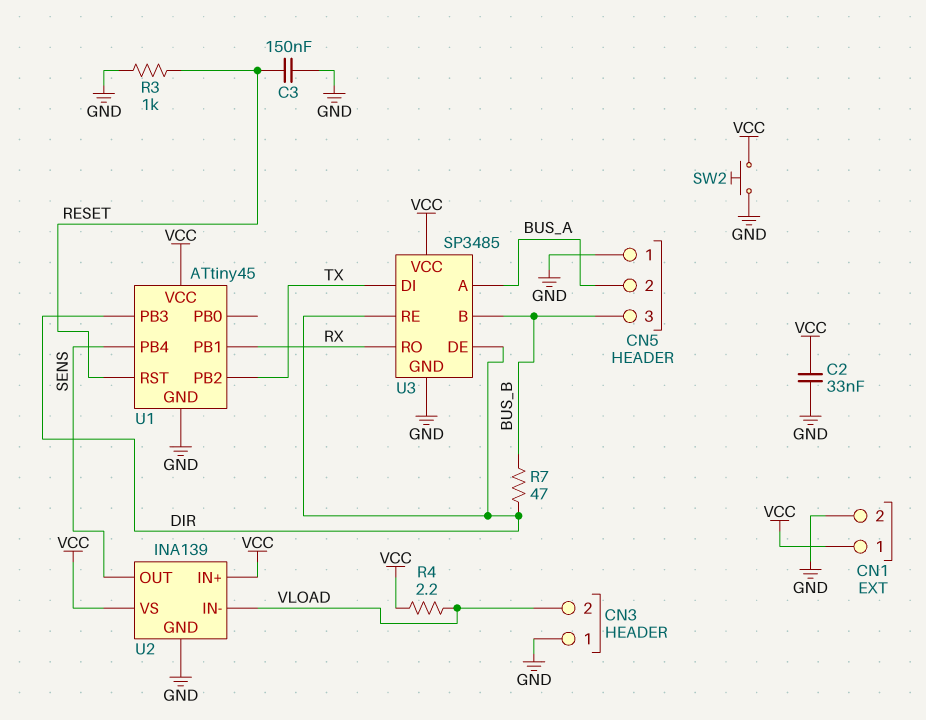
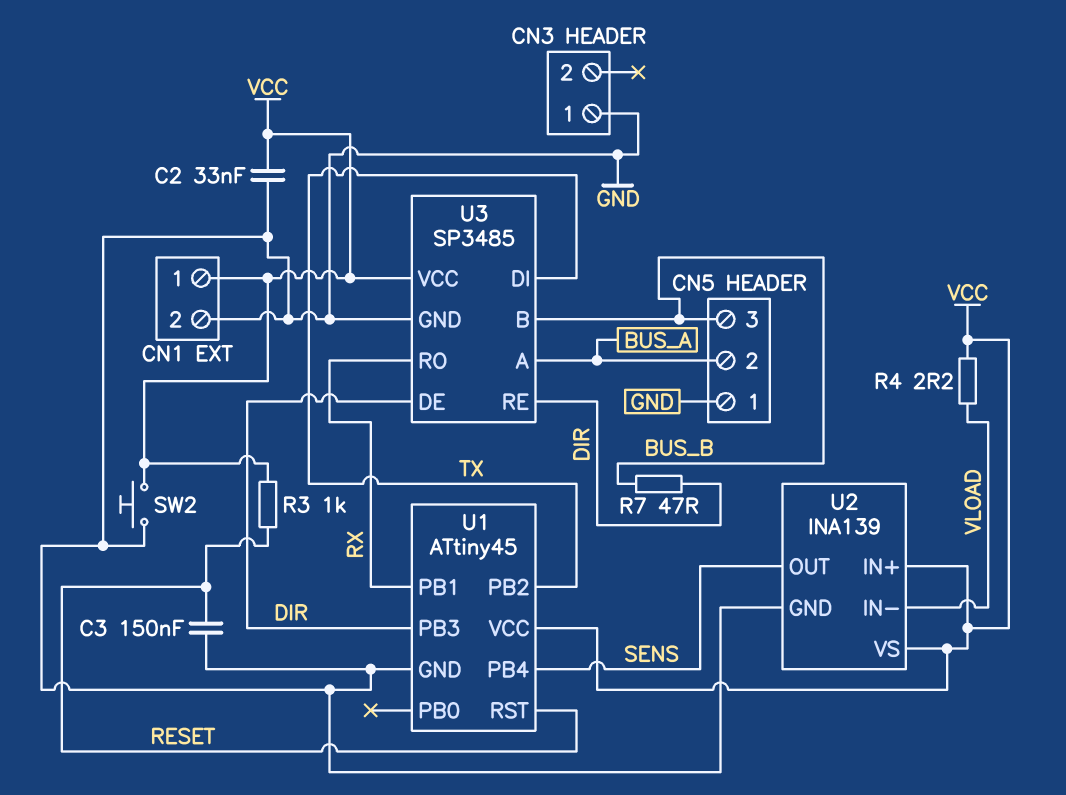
CN3 pin 2: VLOAD -> none
R3: 1k (GND, RESET) -> 1k (RESET, VCC)

